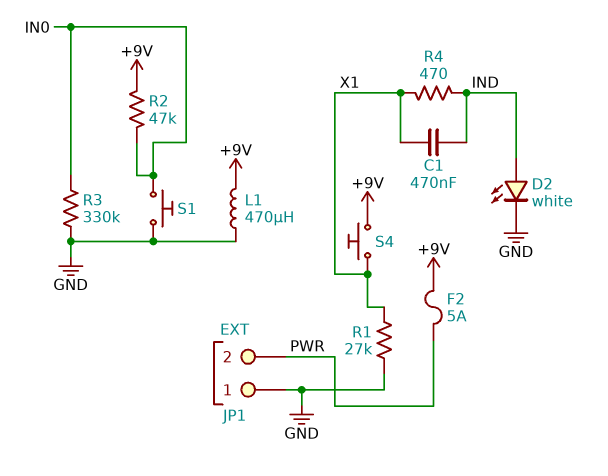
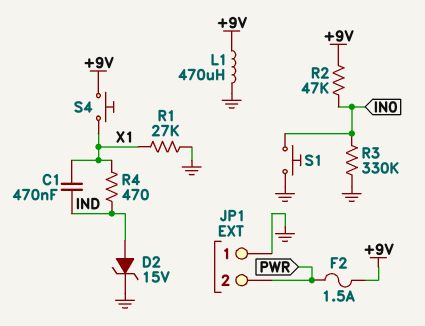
D2: LED white (A IND, K GND) -> zener 15V (A IND, K GND)
F2: 5A (+9V, PWR) -> 1.5A (+9V, PWR)

